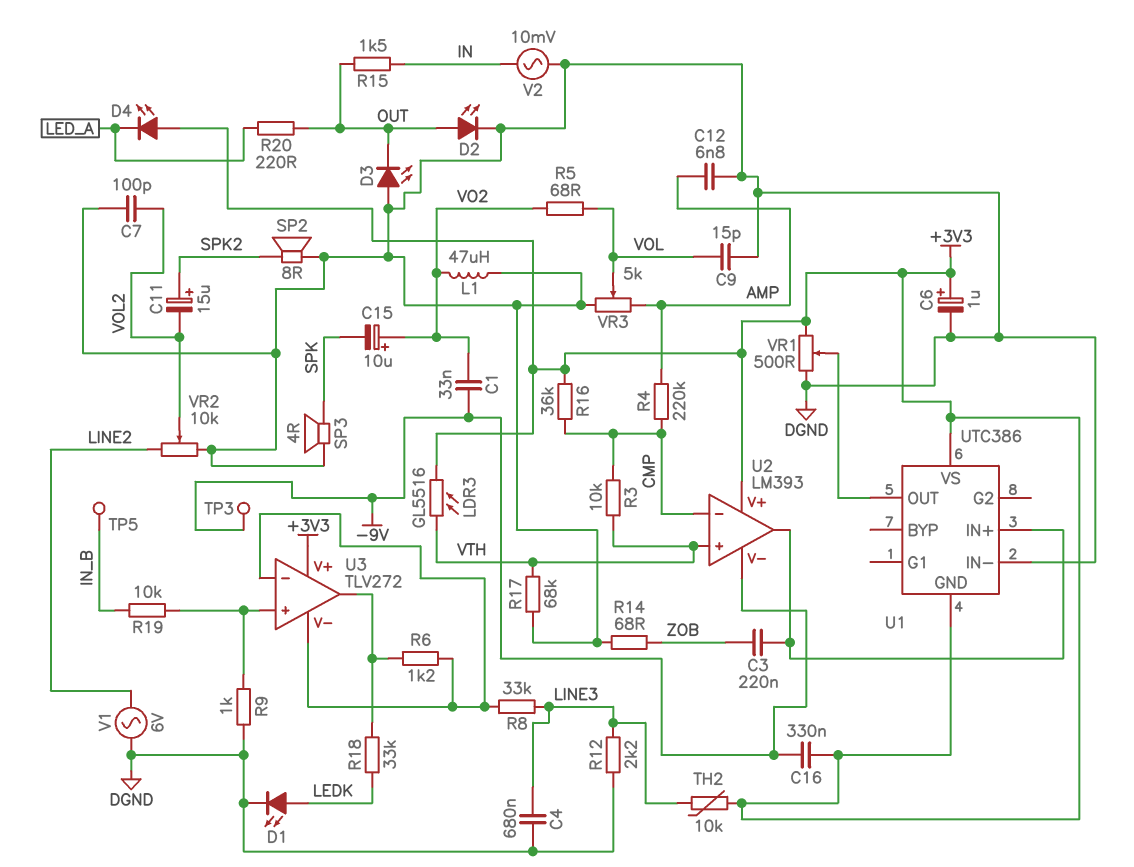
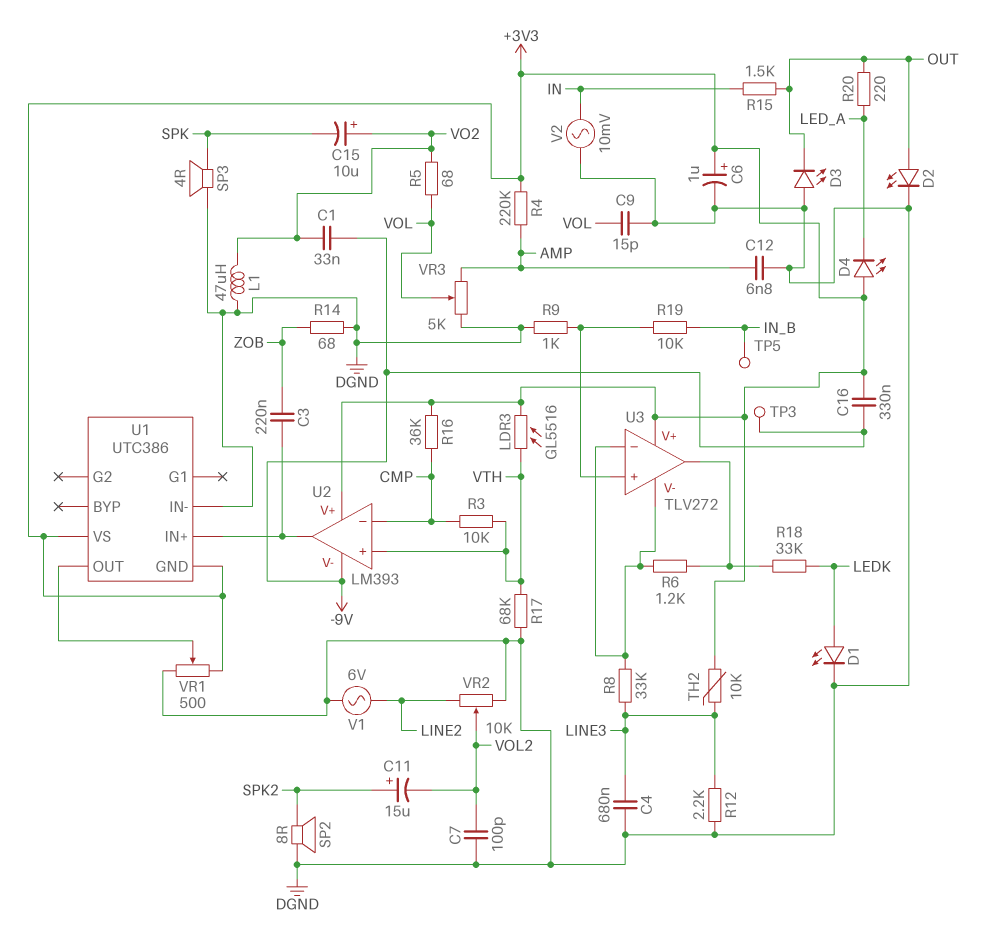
R4: 220k (AMP, CMP) -> 220k (+3V3, AMP)

